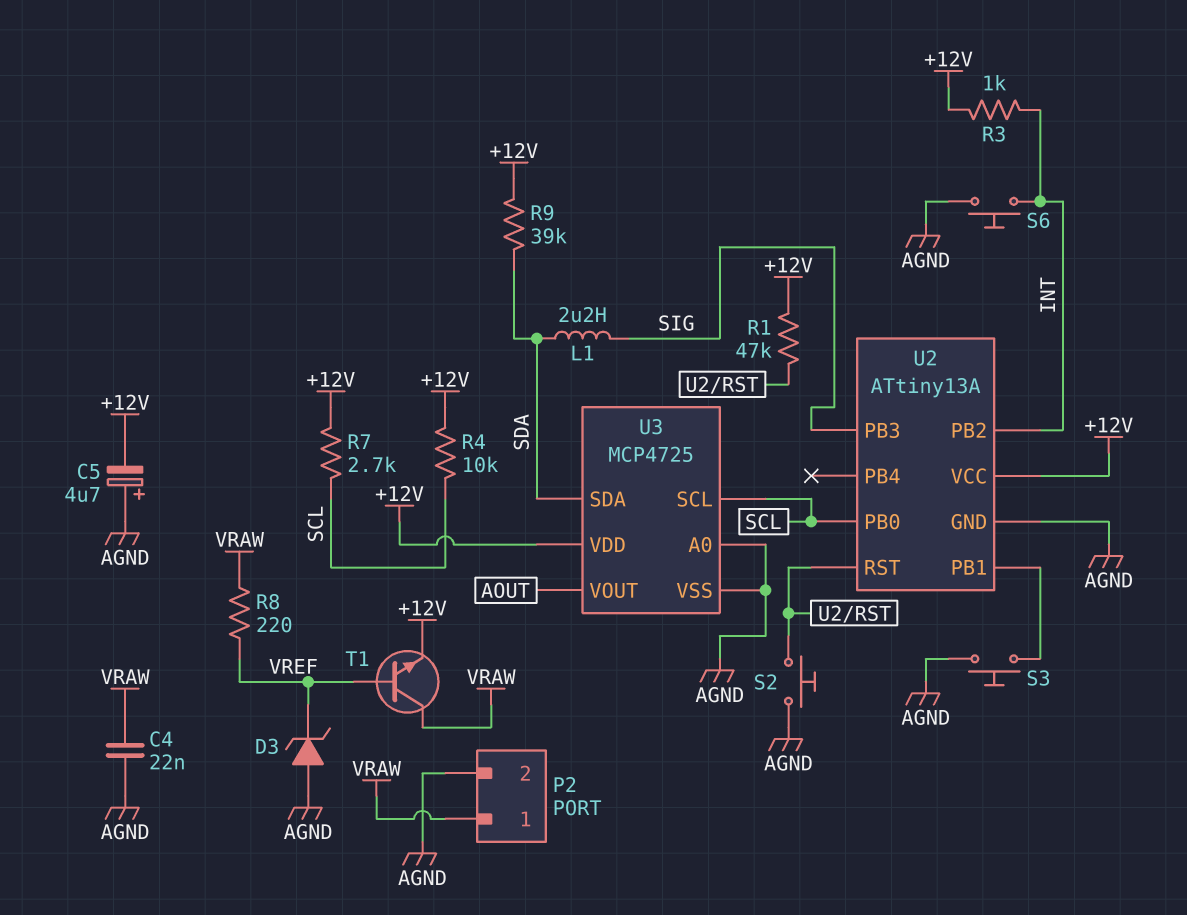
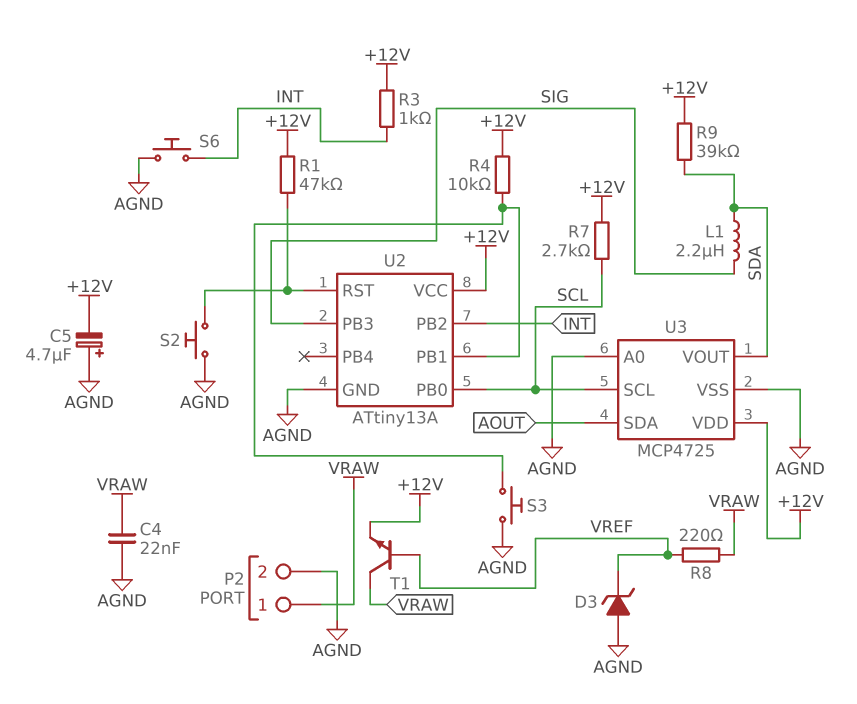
R4: 10k (+12V, SCL) -> 10k (+12V, U2/PB1)
U3 pin SDA: SDA -> AOUT
U3 pin VOUT: AOUT -> SDA

